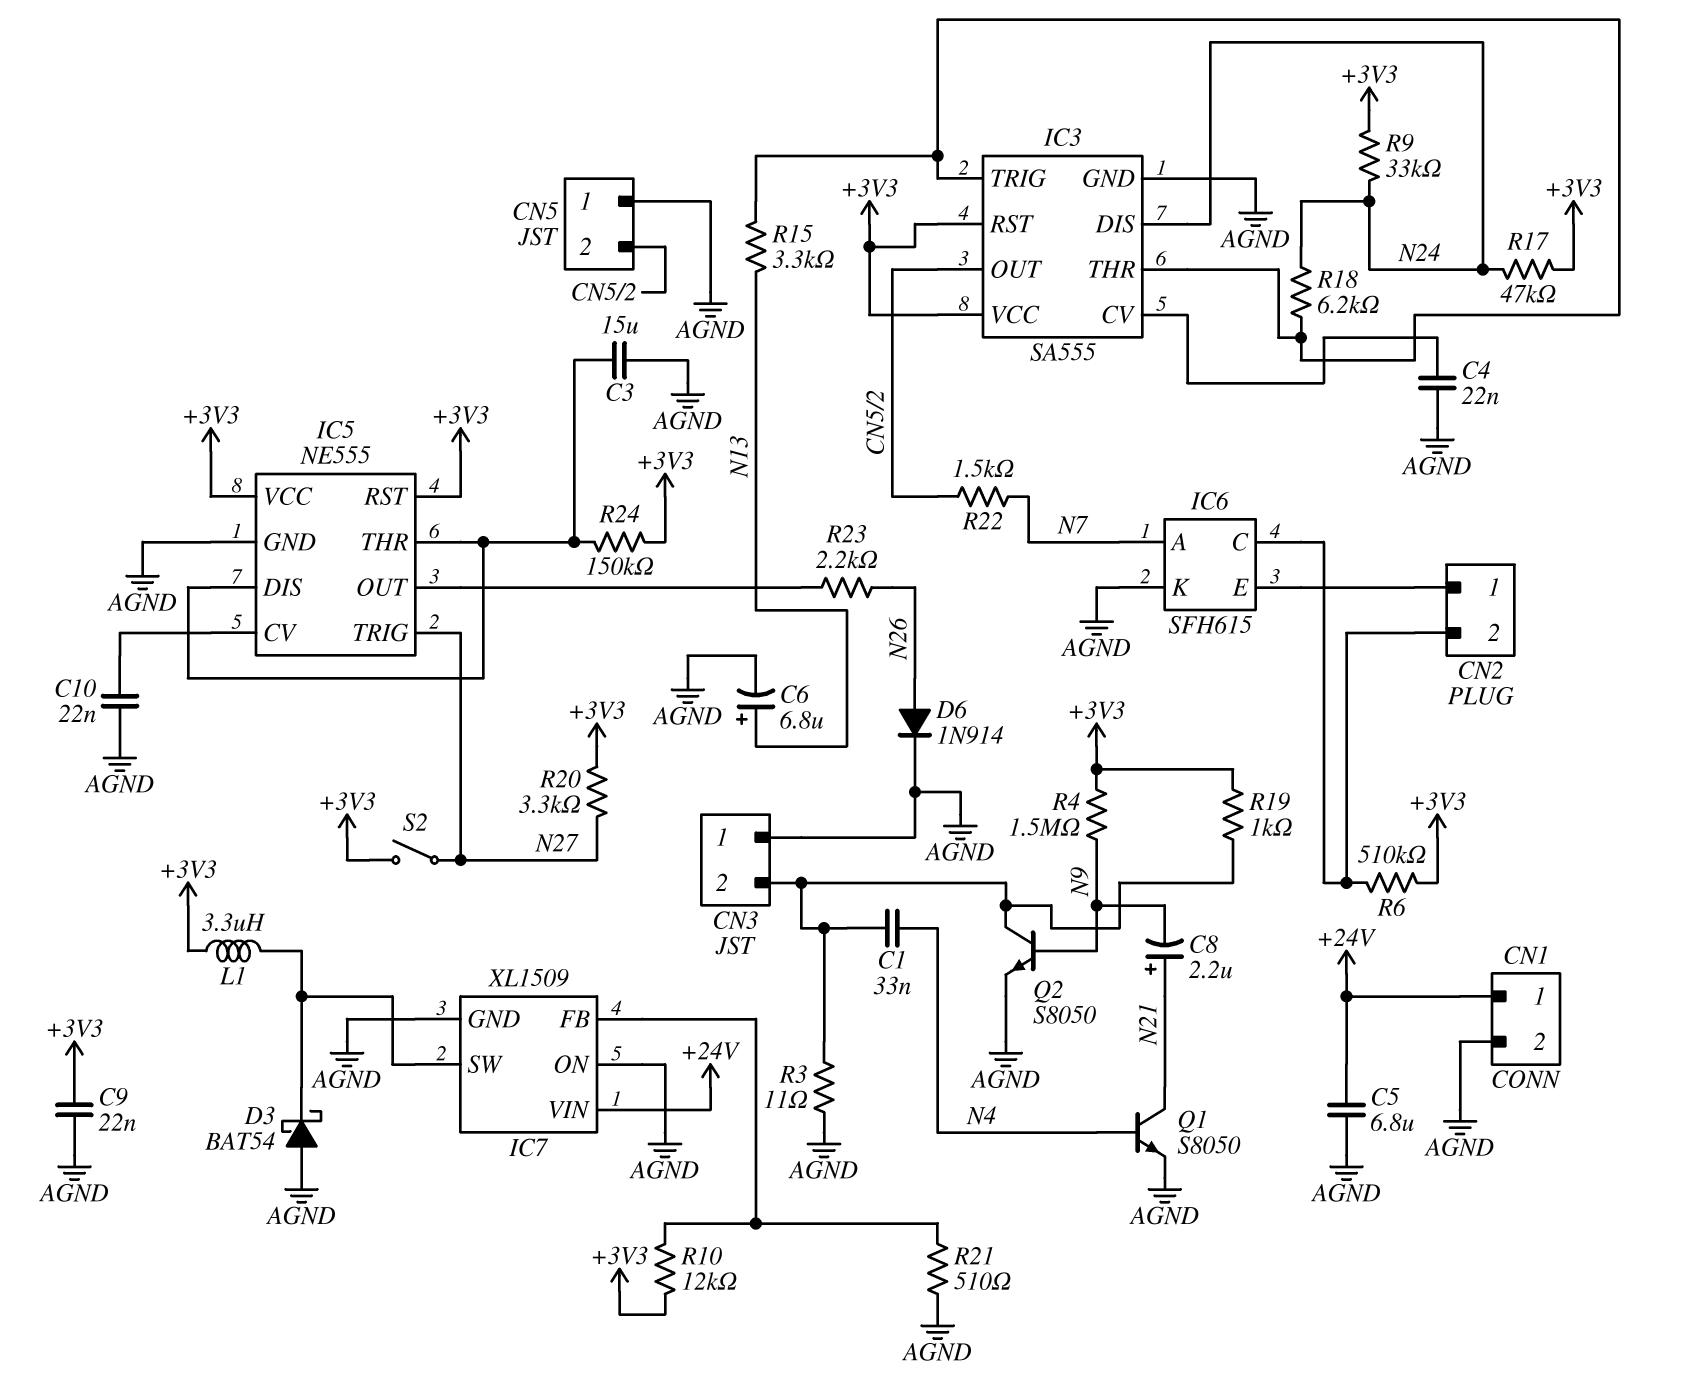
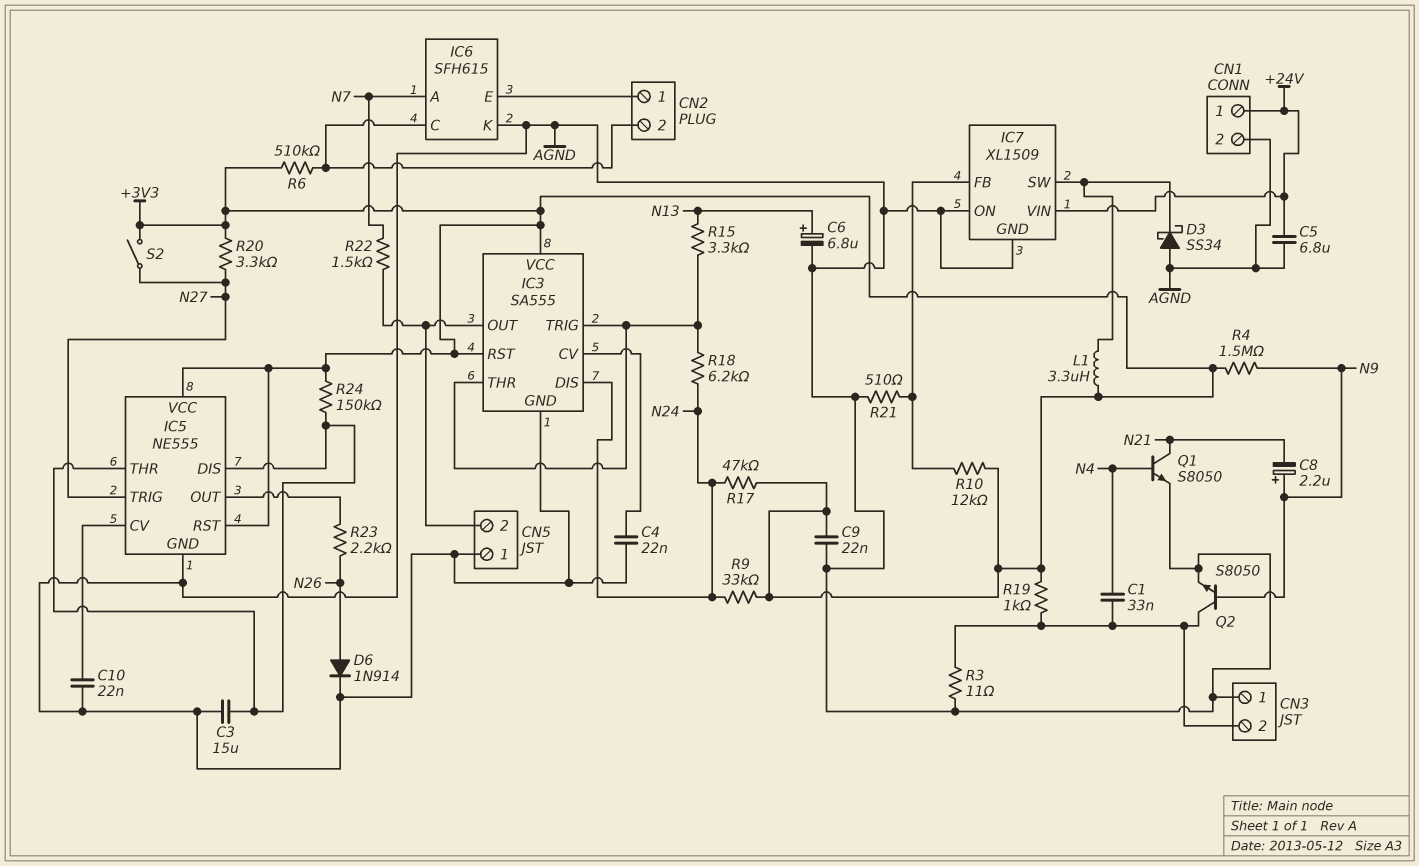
C8: 2.2uF (plus N21, minus N9) -> 2.2uF (plus N9, minus N21)
D3: schottky BAT54 (A AGND, K IC7/SW) -> schottky SS34 (A AGND, K IC7/SW)

